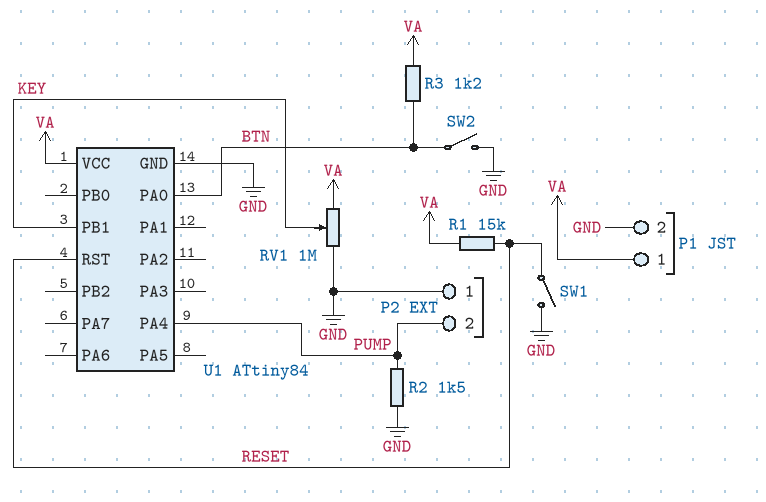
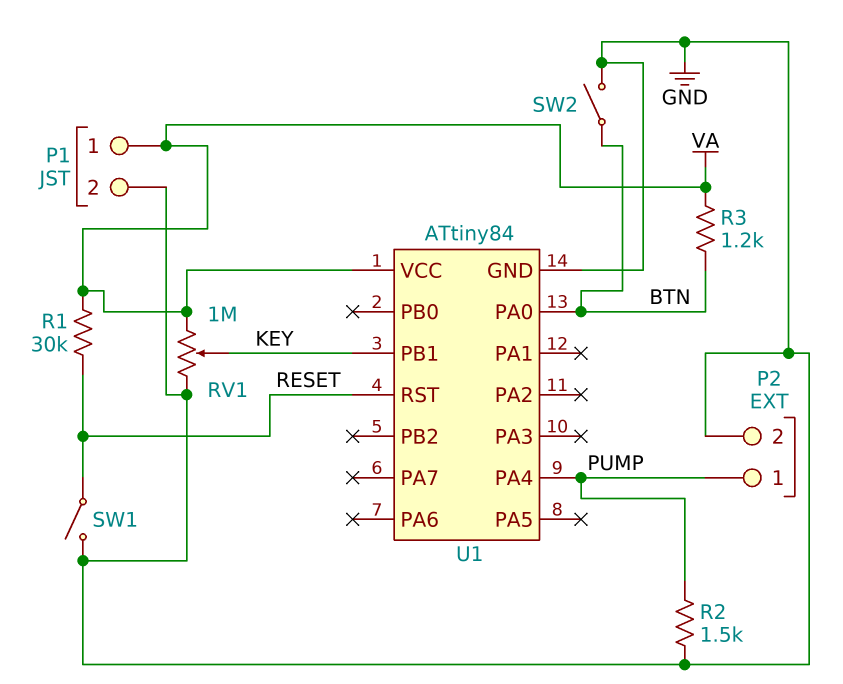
P2 pin 1: GND -> PUMP
P2 pin 2: PUMP -> GND
R1: 15k (RESET, VA) -> 30k (RESET, VA)

